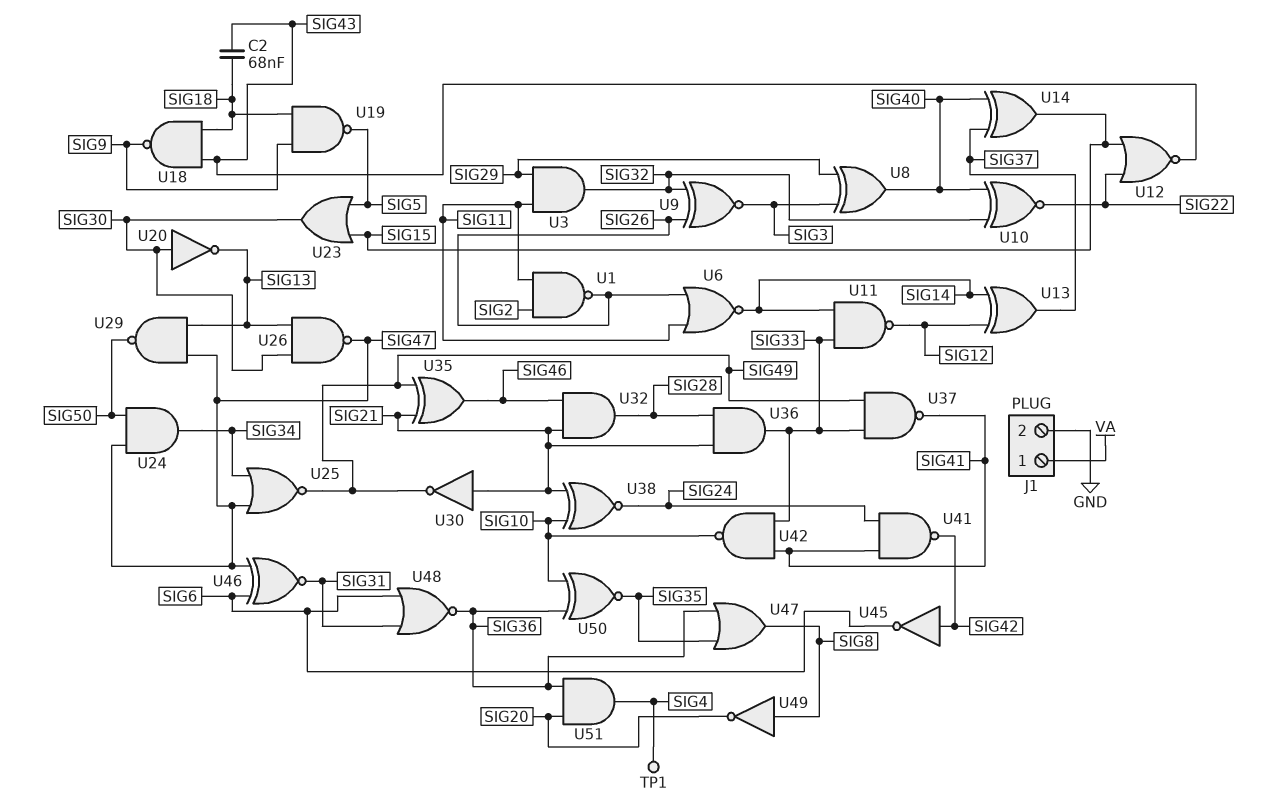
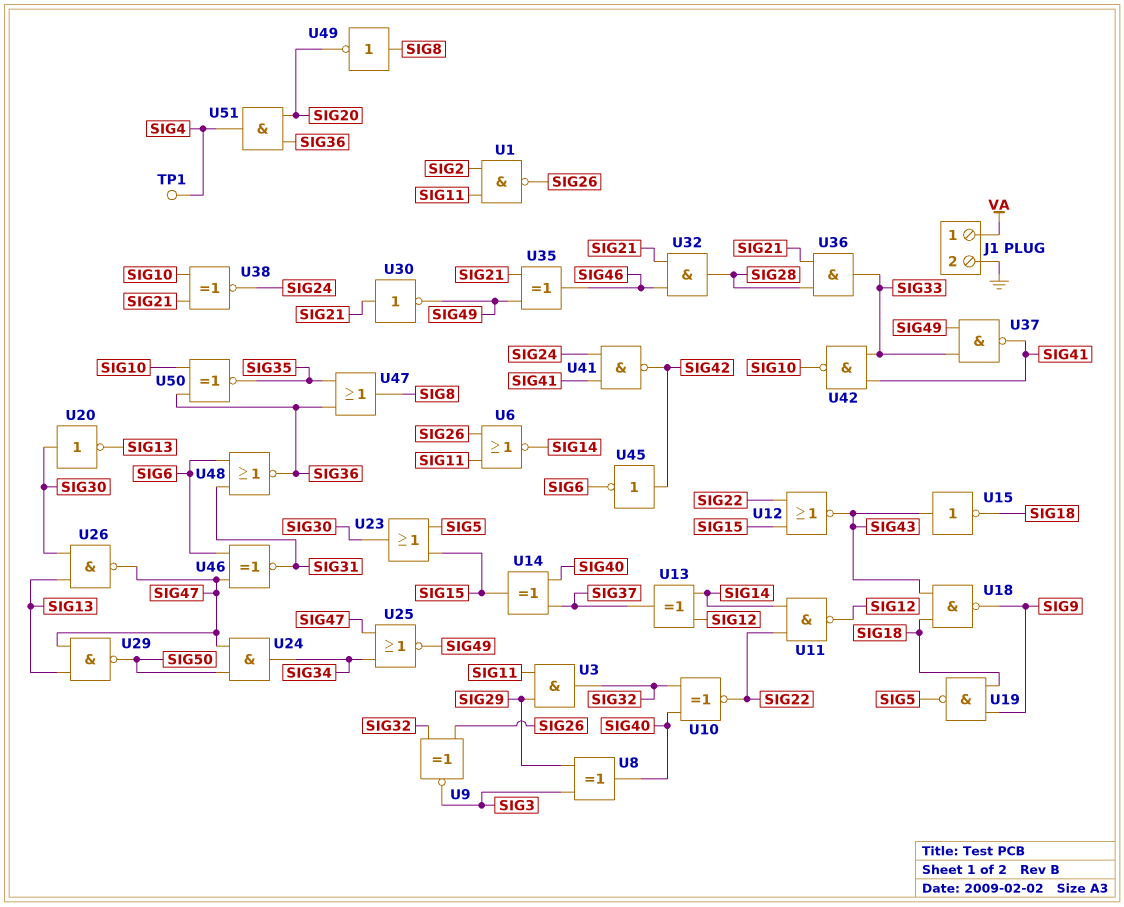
C2: 68nF (SIG18, SIG43) -> none
U11: NAND (in SIG14, in SIG33, out SIG12) -> NAND (in SIG14, in SIG22, out SIG12)
U15: none -> NOT (in SIG43, out SIG18)

